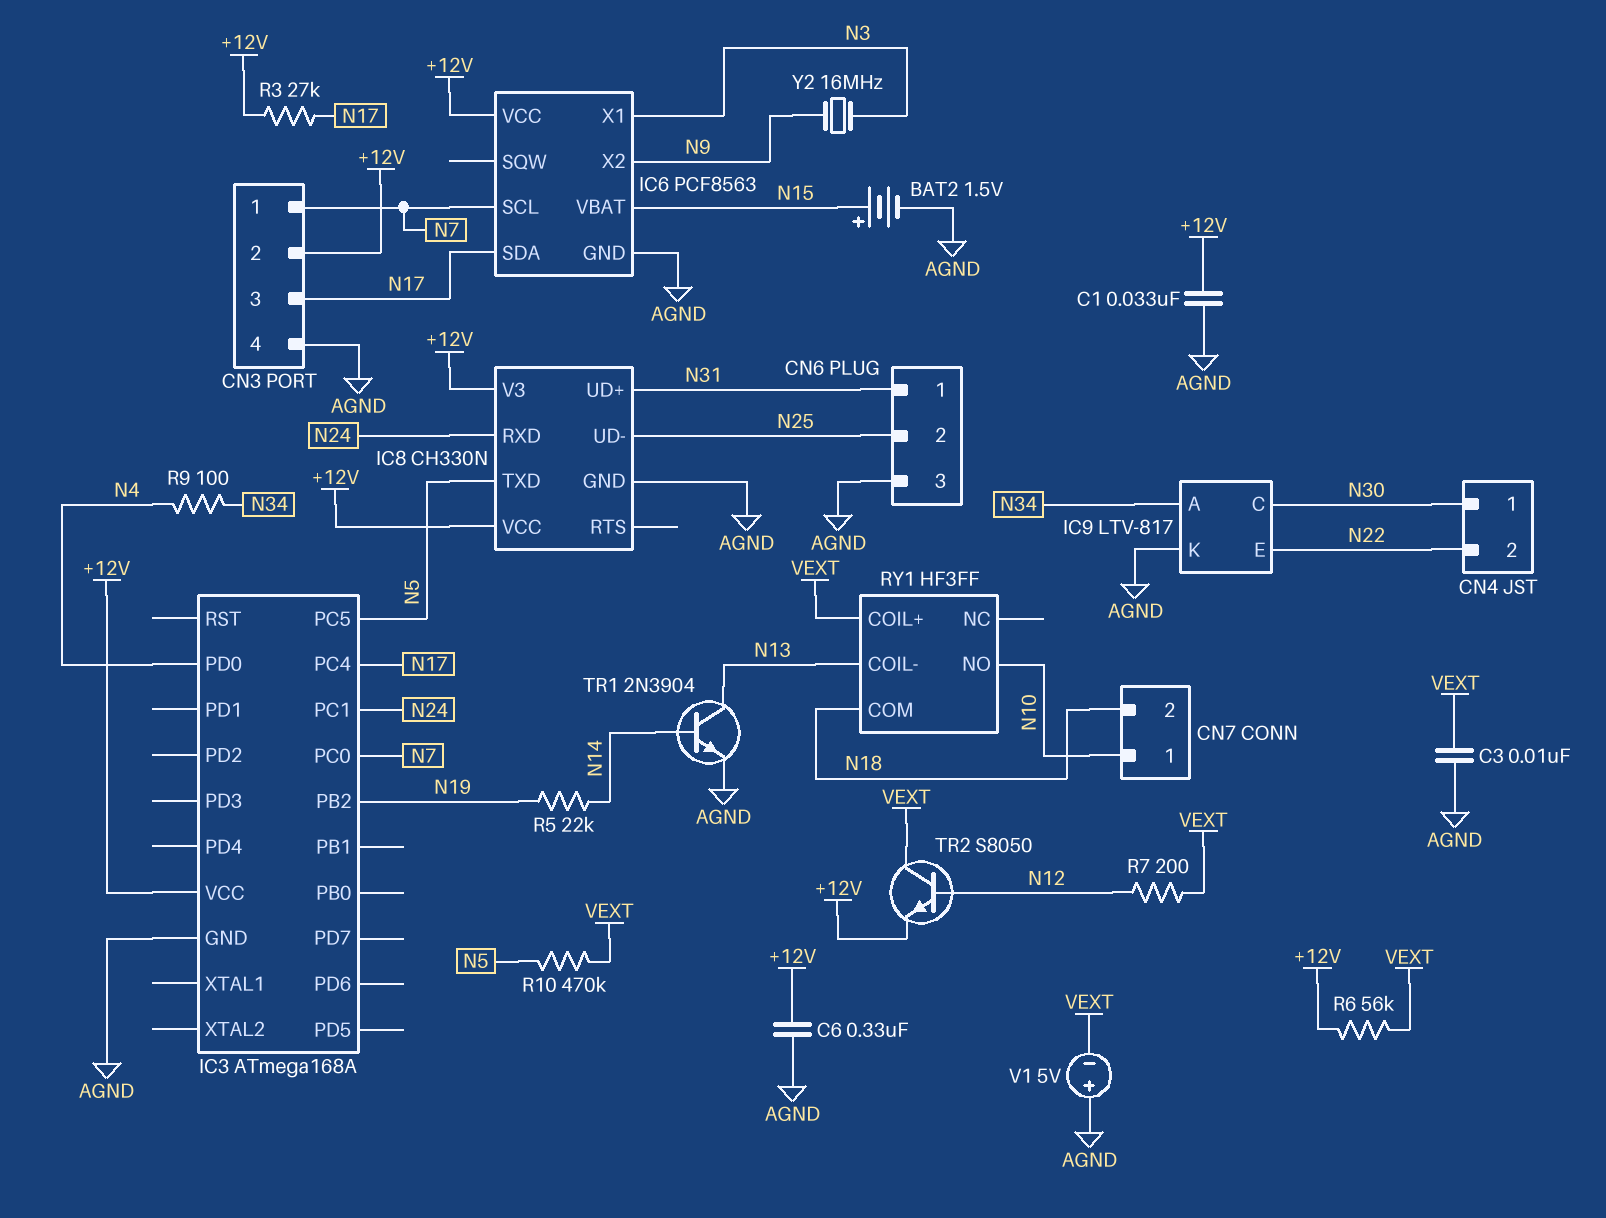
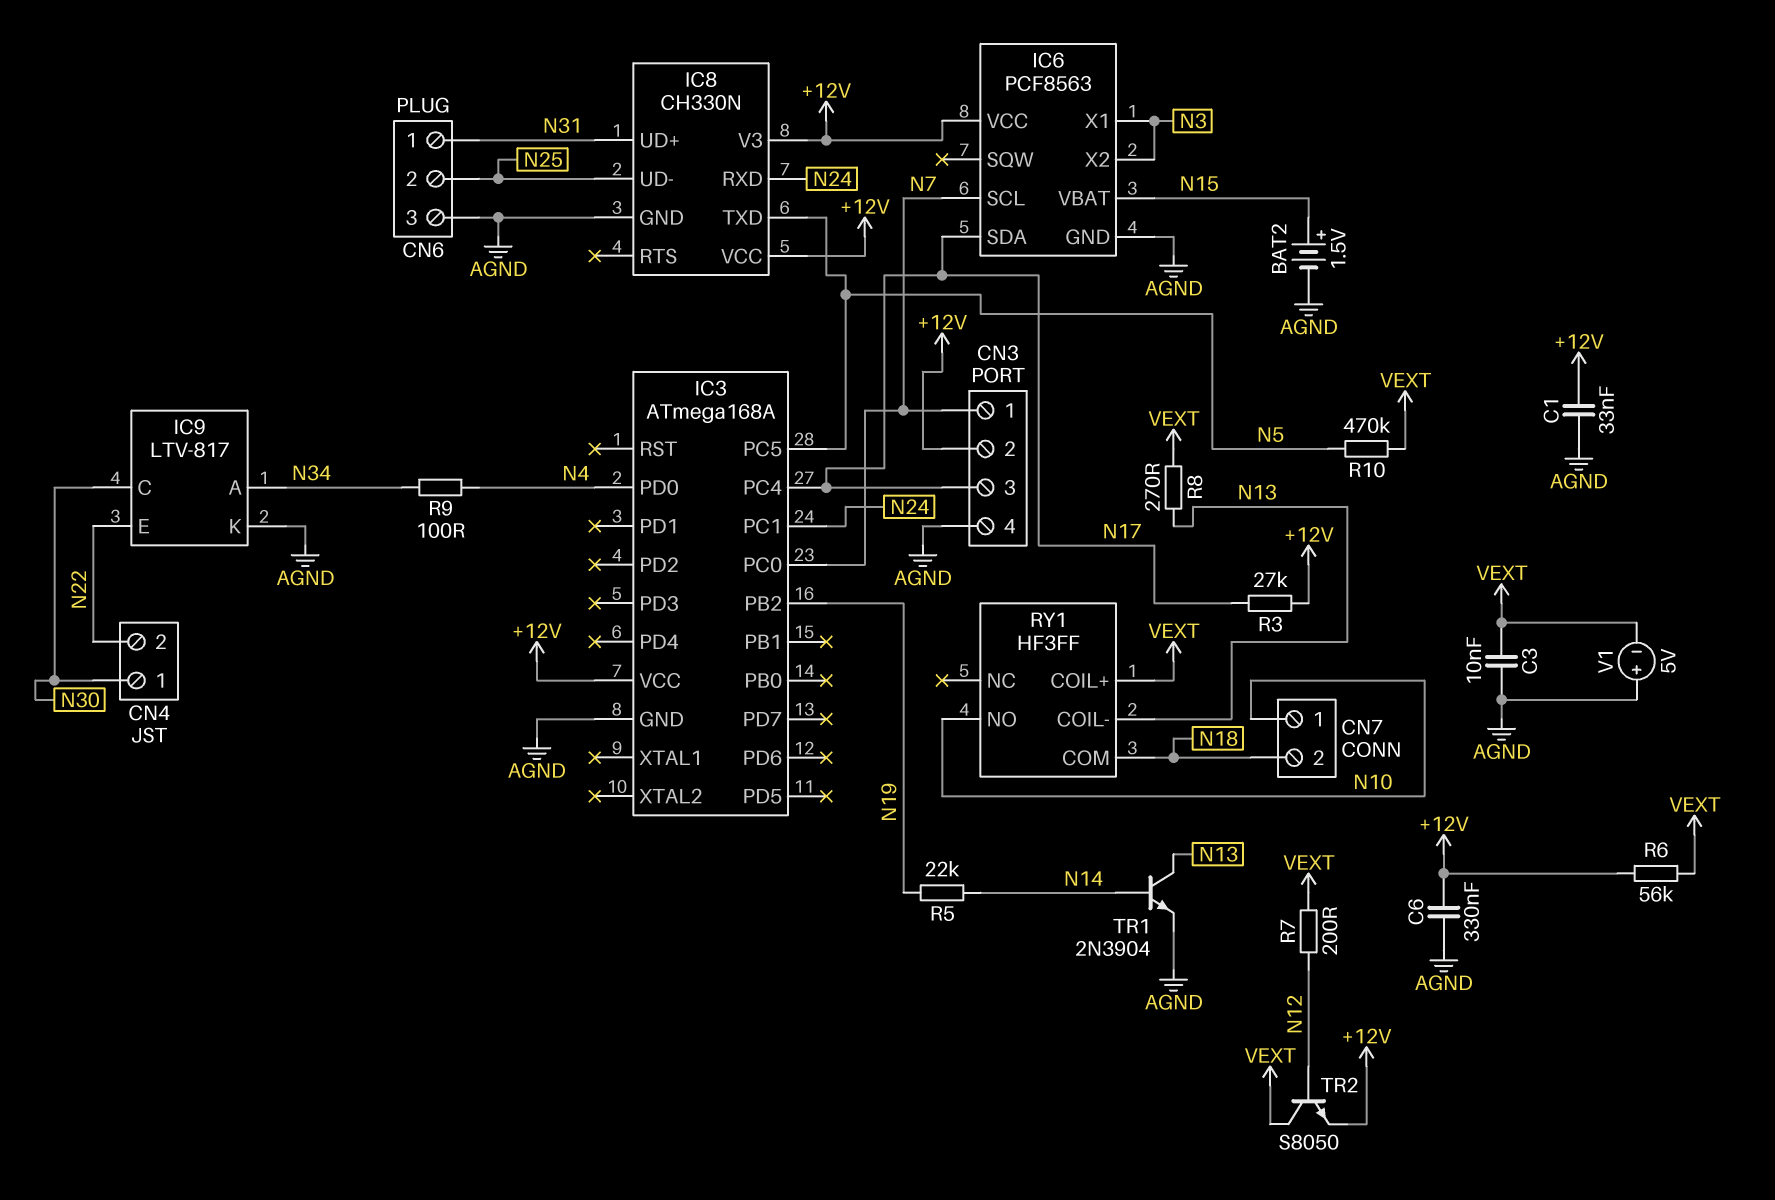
IC6 pin X2: N9 -> N3
R8: none -> 270 (N13, VEXT)
Y2: 16MHz (N3, N9) -> none

